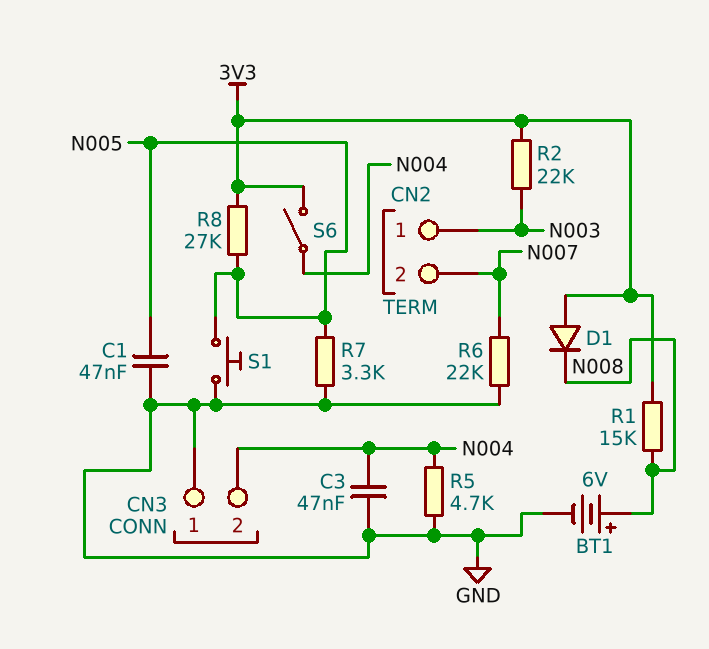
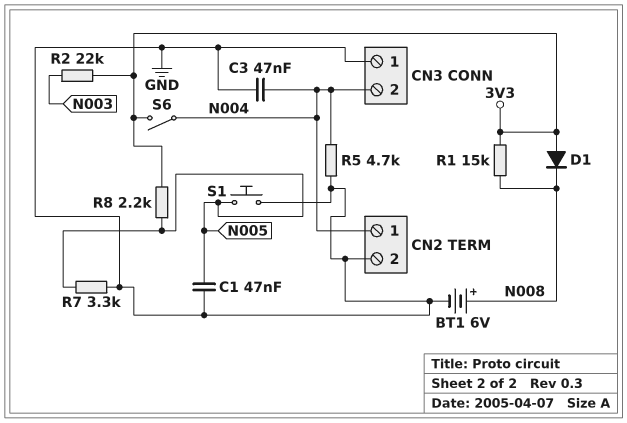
CN2 pin 1: N003 -> N004
CN2 pin 2: N007 -> GND
R6: 22k (GND, N007) -> none
R8: 27k (3V3, N005) -> 2.2k (3V3, N005)

